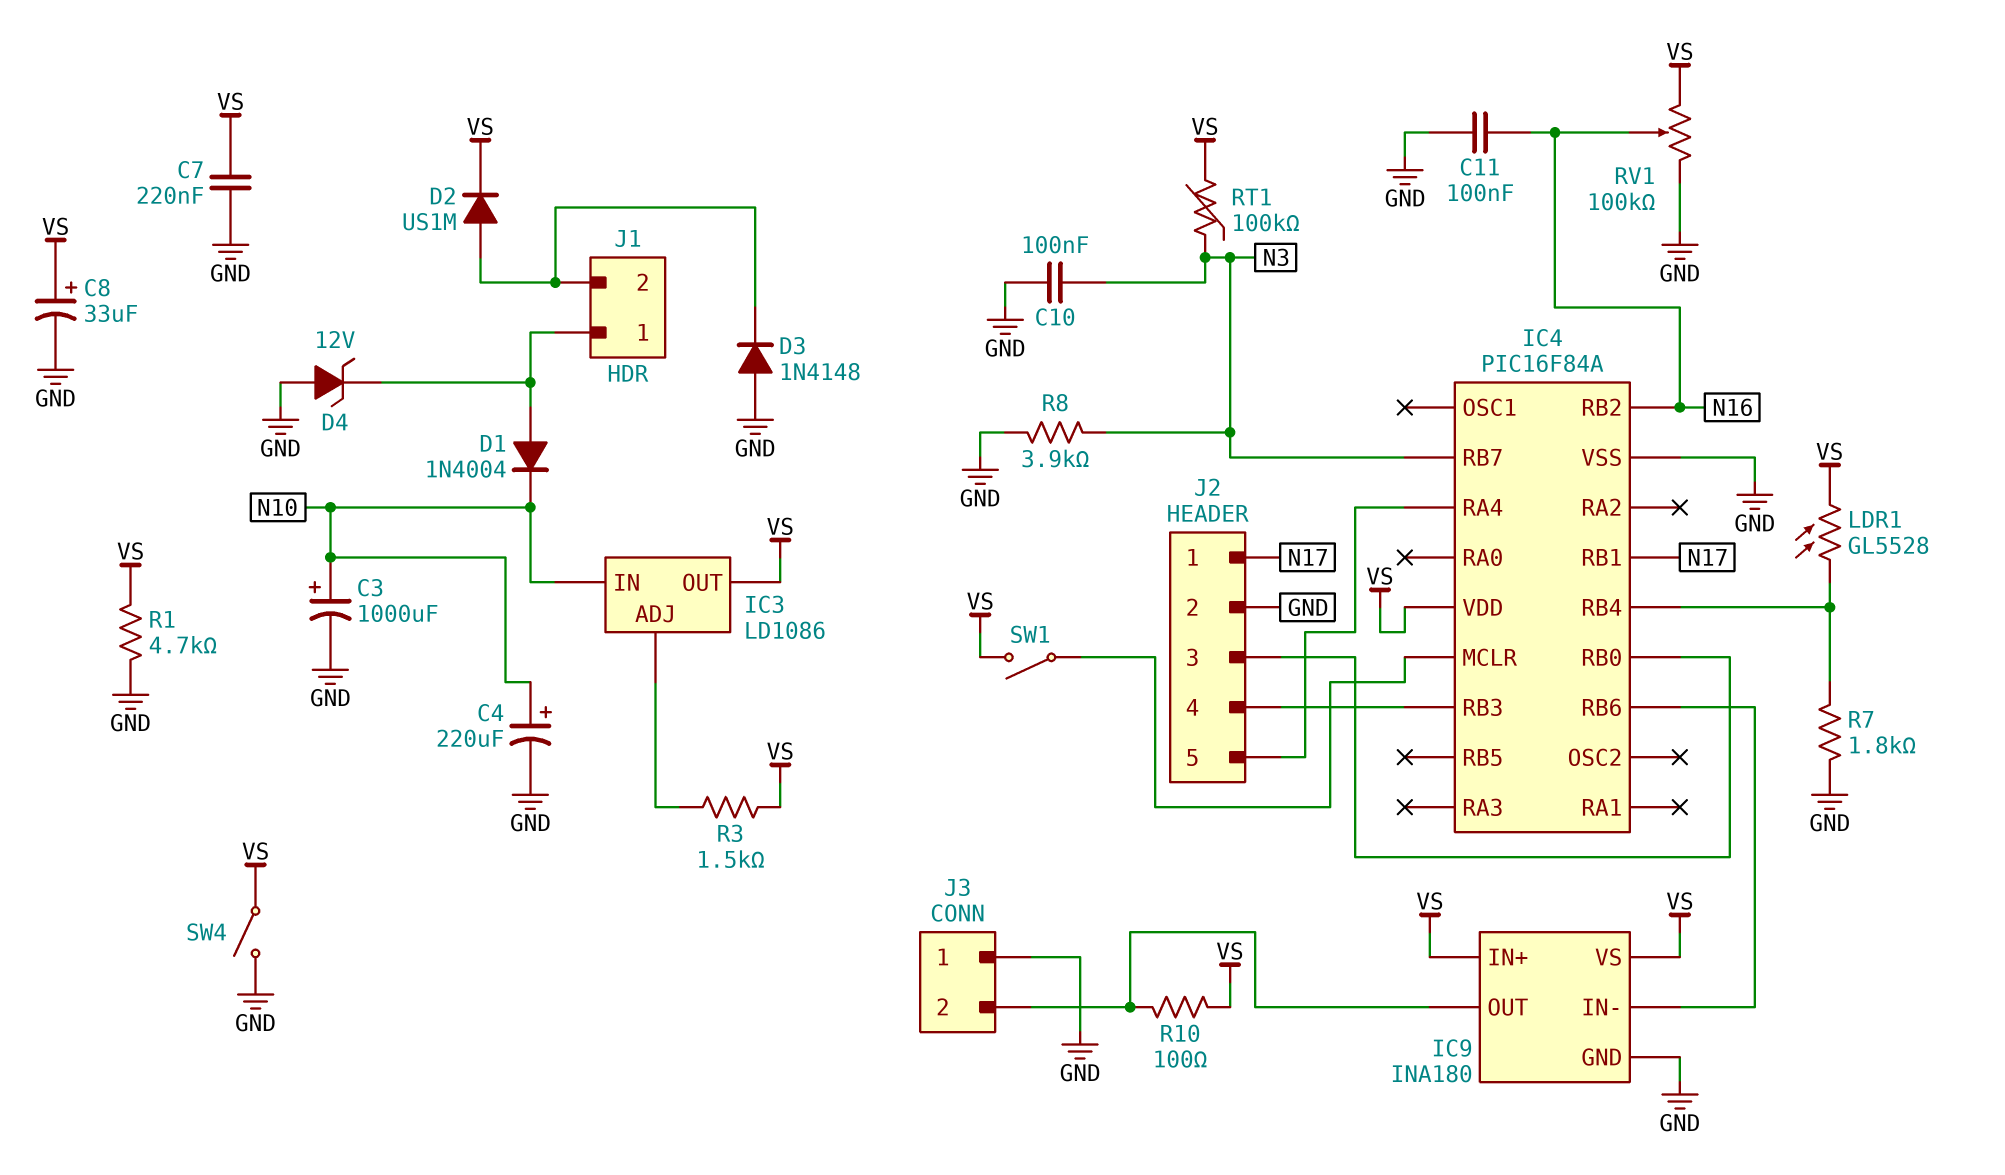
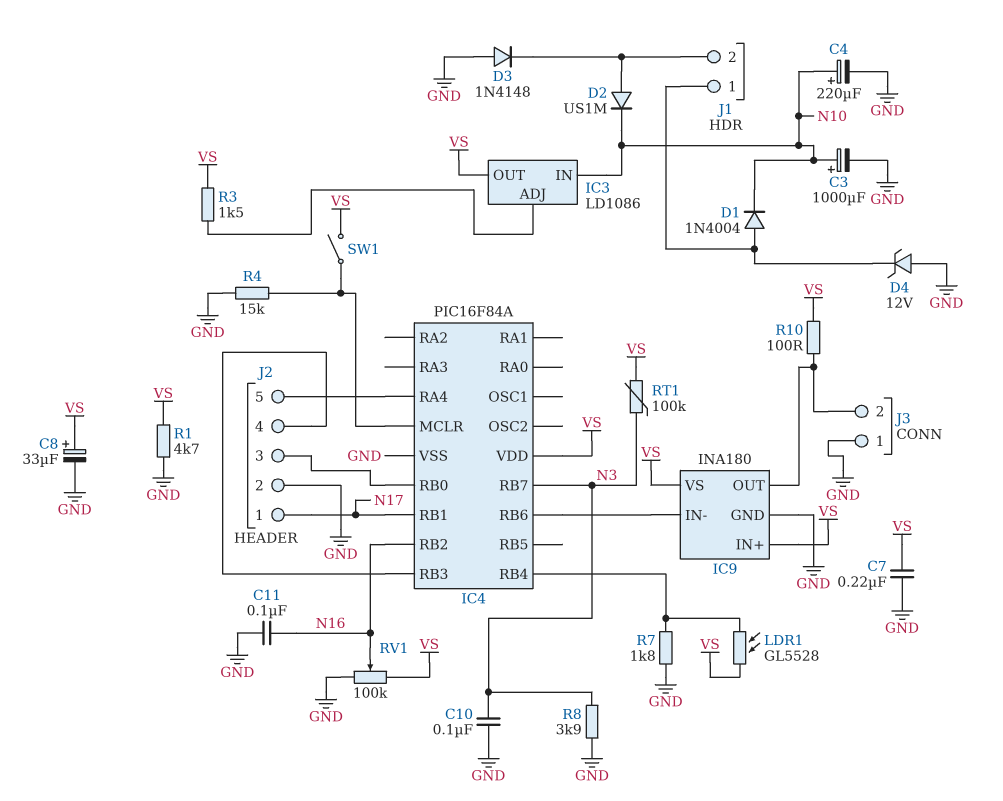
D2: diode US1M (A J1/2, K VS) -> diode US1M (A J1/2, K N10)
R4: none -> 15k (GND, IC4/MCLR)
SW4: switch (GND, VS) -> none

